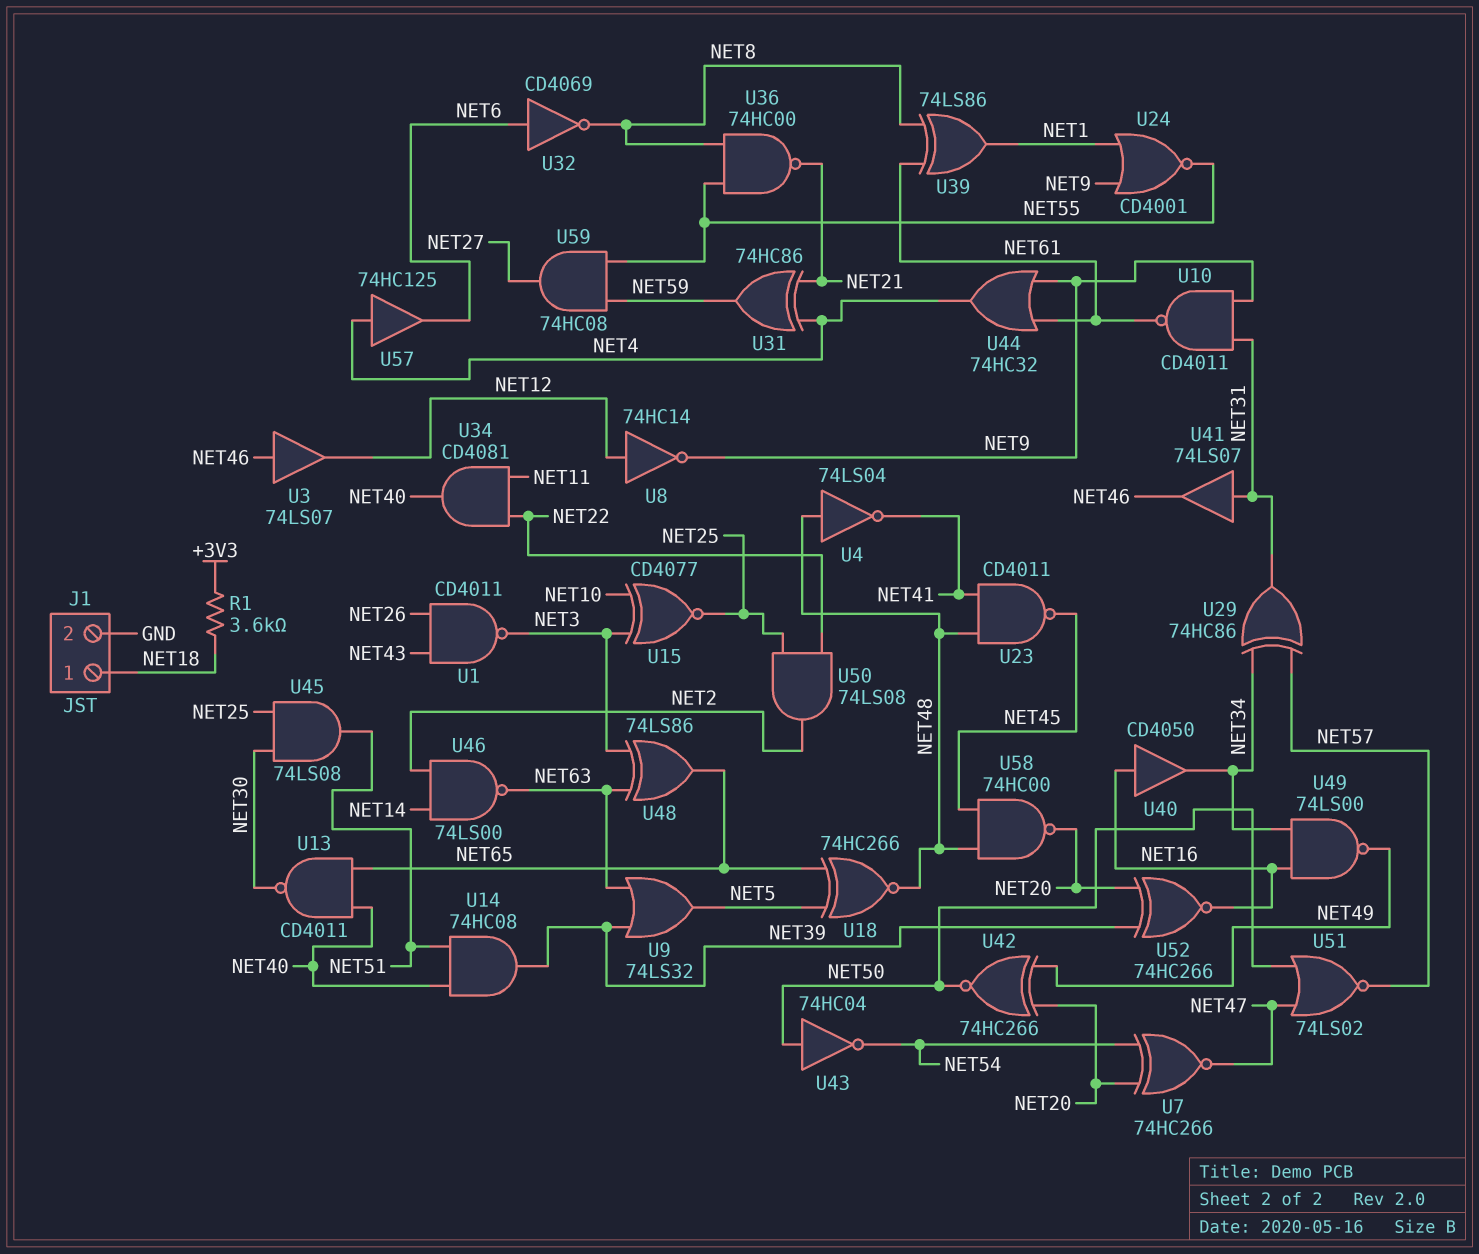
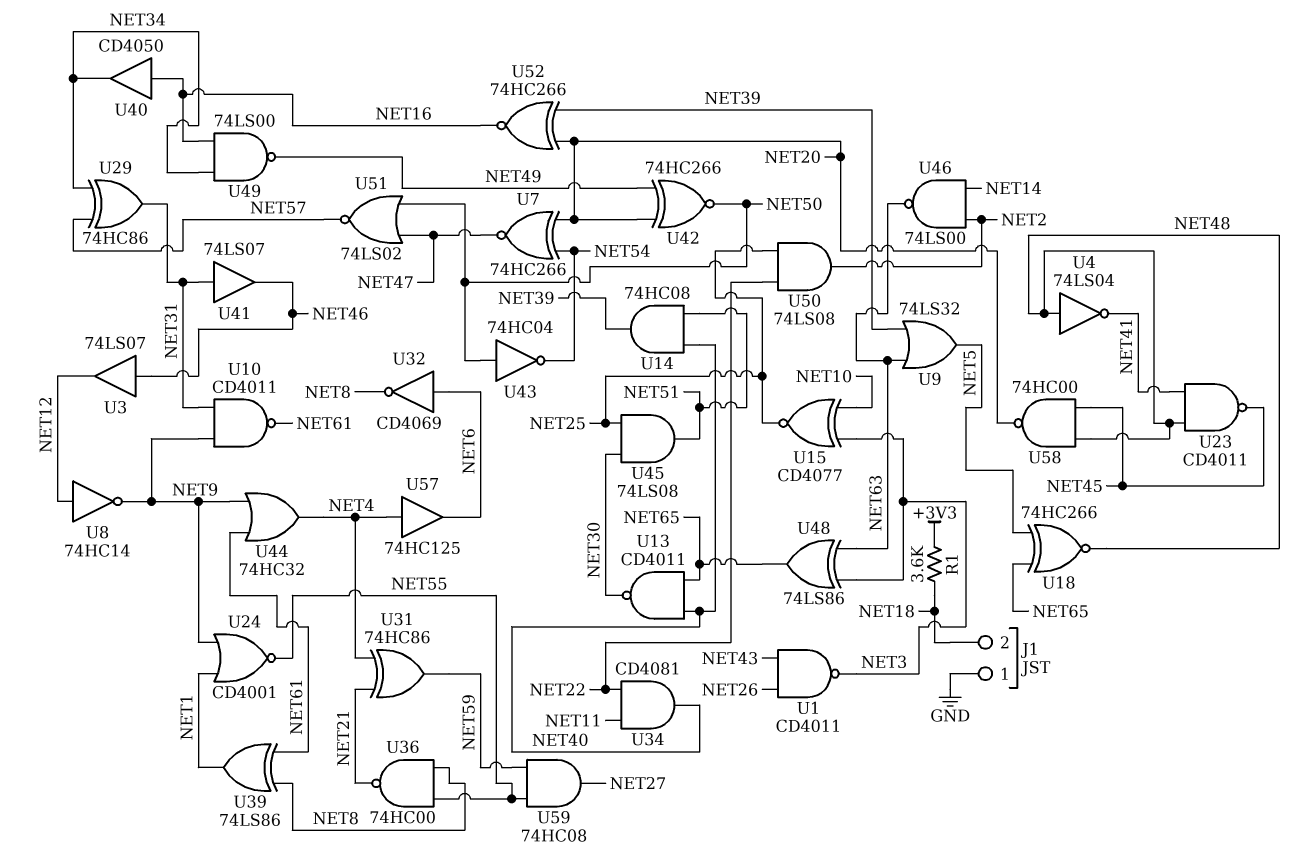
J1 pin 1: NET18 -> GND
J1 pin 2: GND -> NET18

